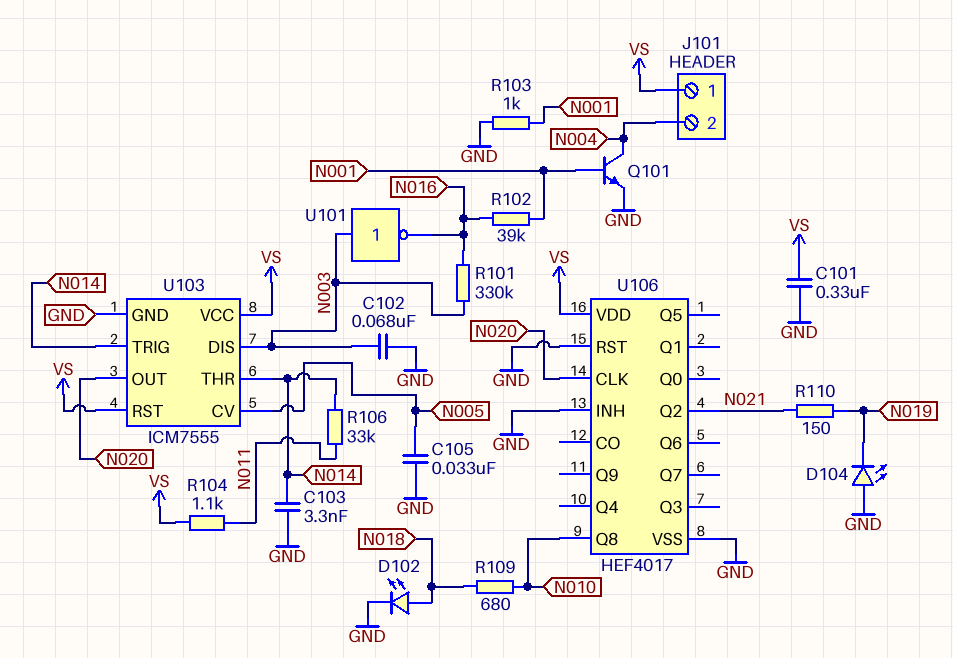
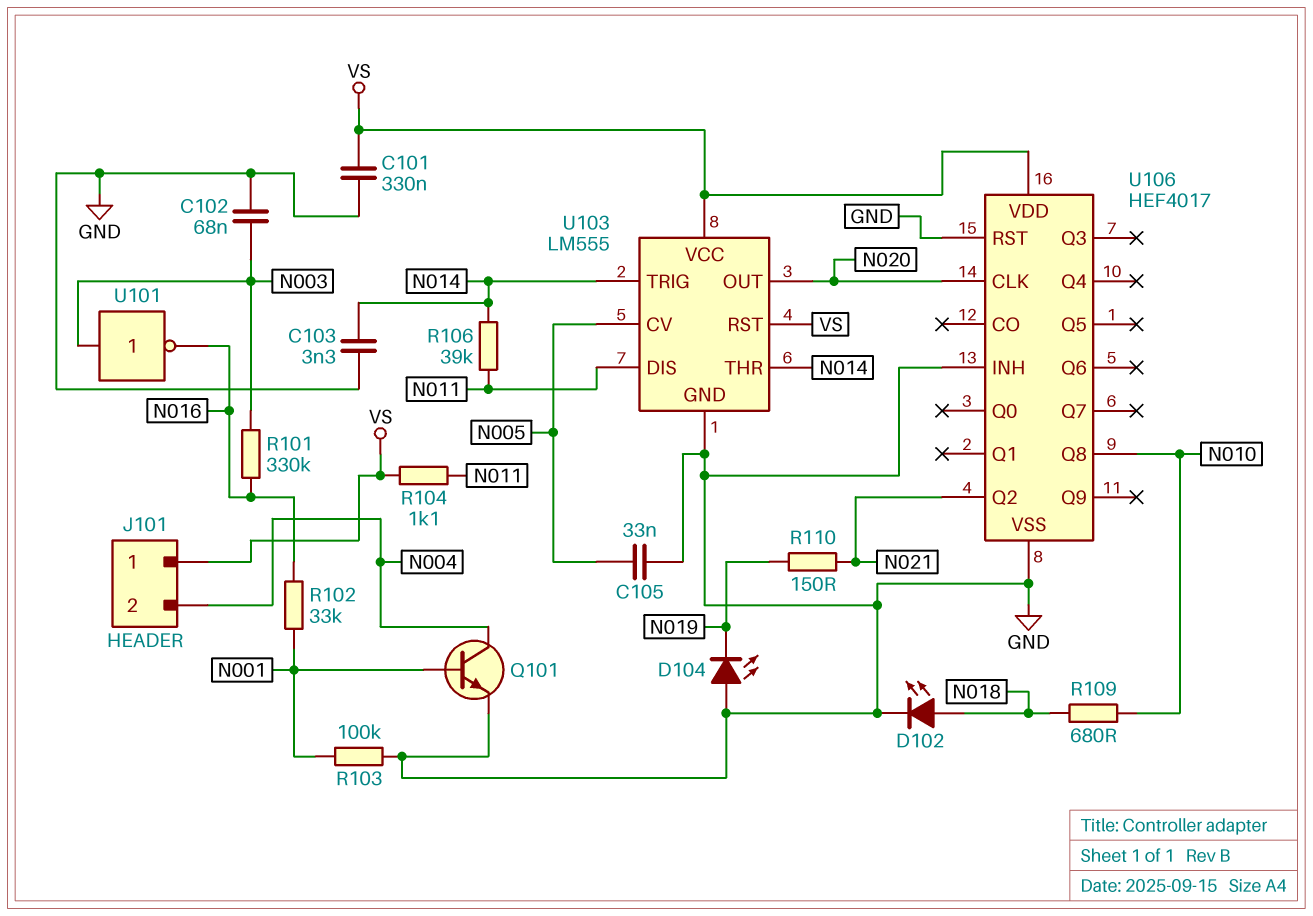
R102: 39k (N001, N016) -> 33k (N001, N016)
R103: 1k (GND, N001) -> 100k (GND, N001)
R106: 33k (N011, N014) -> 39k (N011, N014)
U103: ICM7555 -> LM555
U103 pin DIS: N003 -> N011

